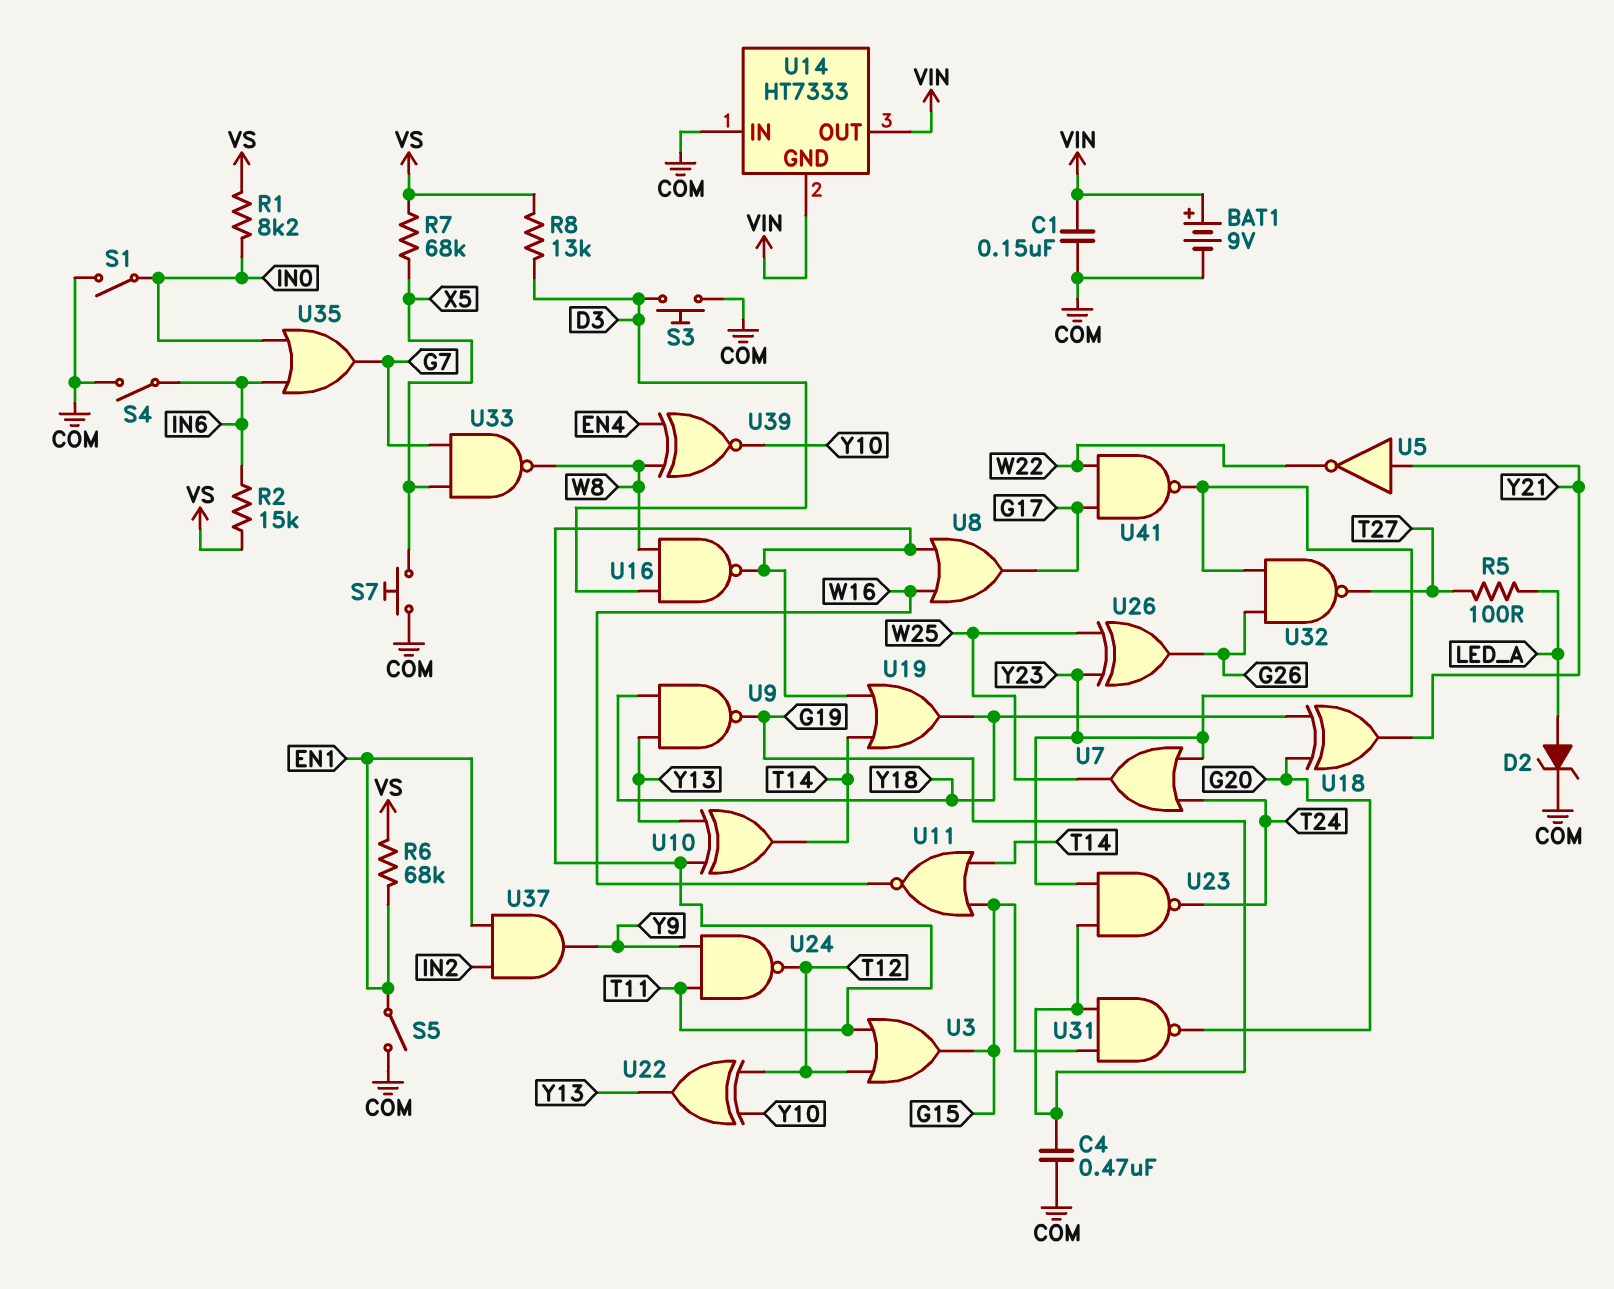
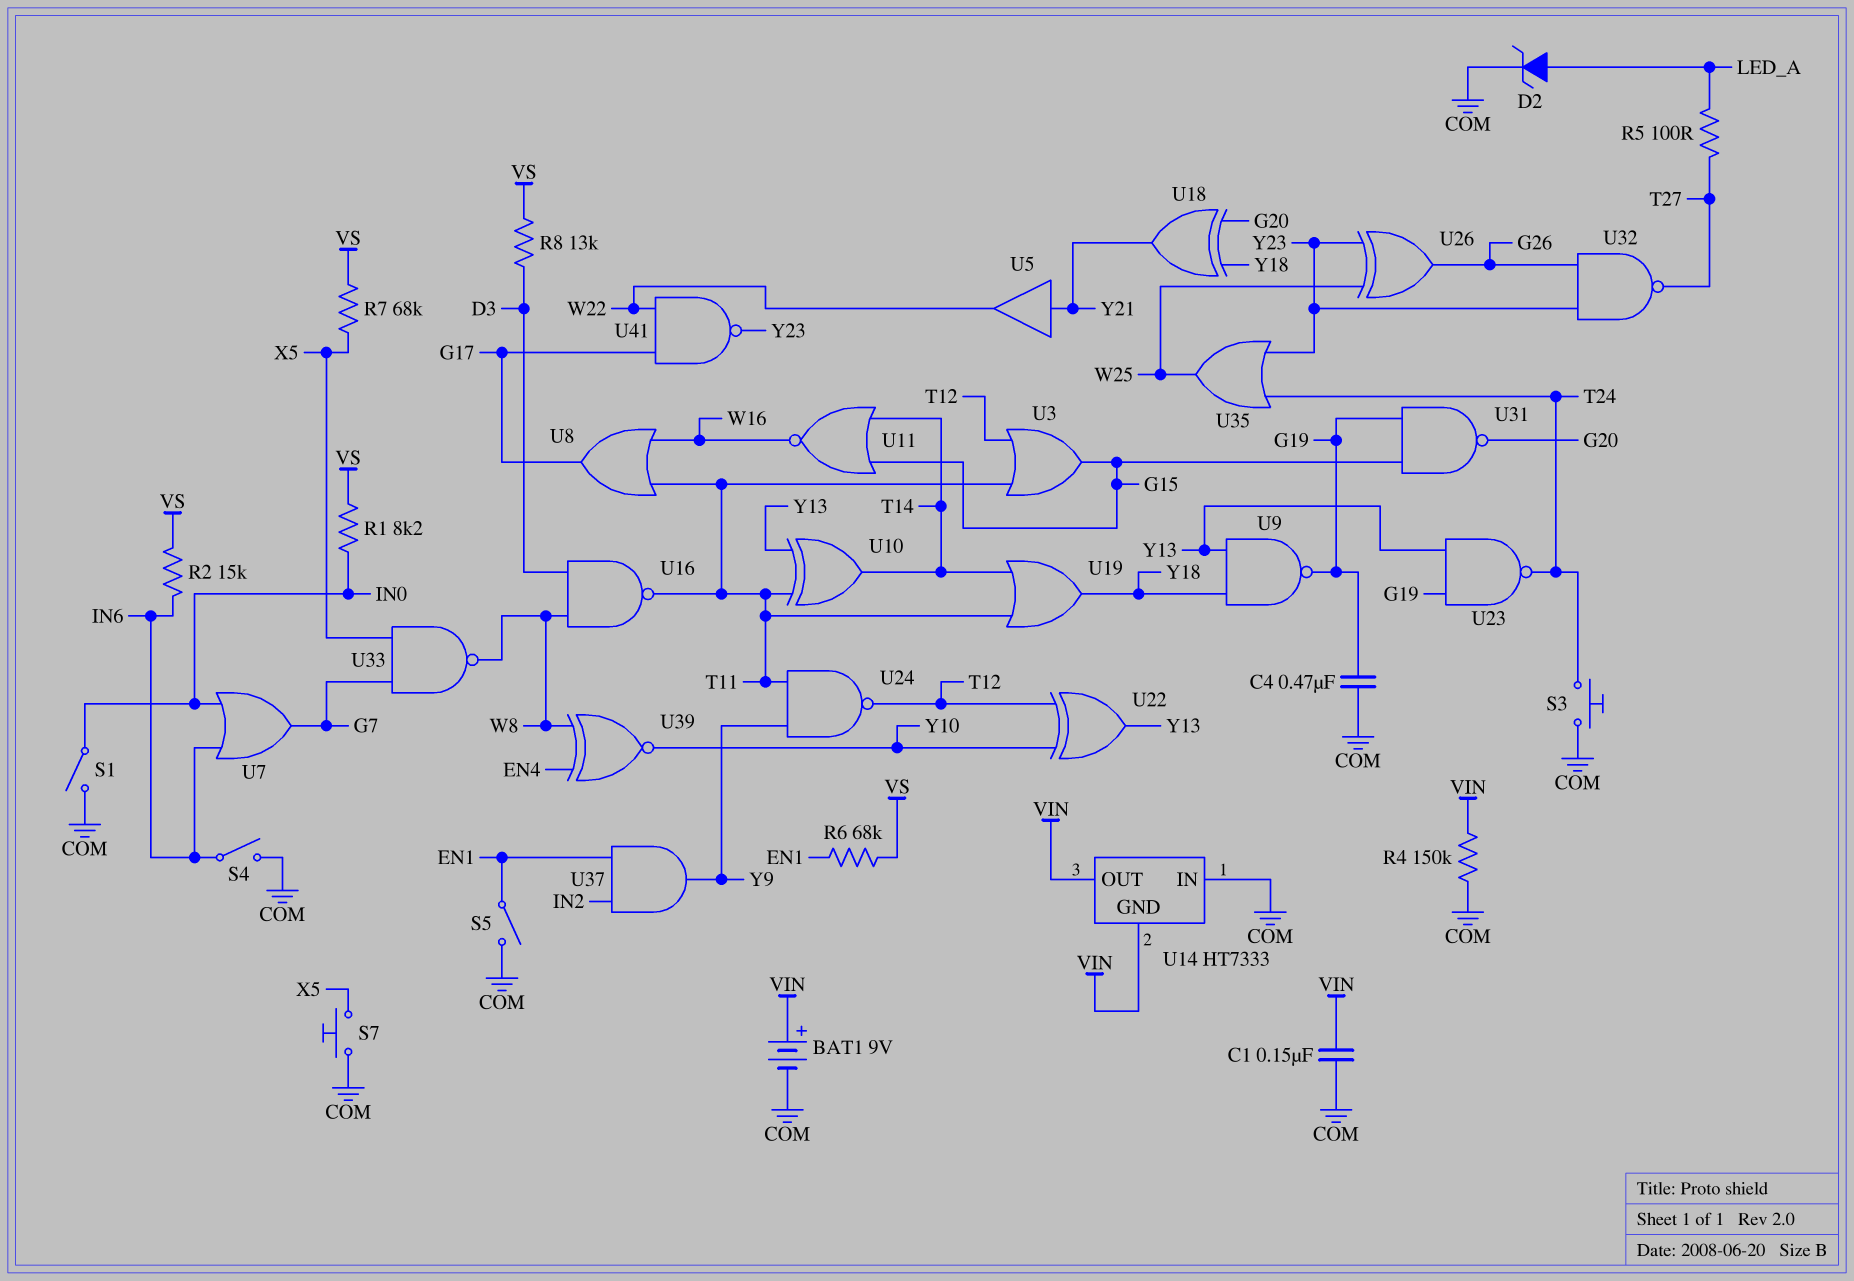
R4: none -> 150k (COM, VIN)
S3: button (COM, D3) -> button (COM, T24)
U5: NOT (in Y21, out W22) -> buffer (in Y21, out W22)
U7: OR (in T24, in Y23, out W25) -> OR (in IN0, in IN6, out G7)
U23: NAND (in G19, in Y23, out T24) -> NAND (in G19, in Y13, out T24)
U35: OR (in IN0, in IN6, out G7) -> OR (in T24, in Y23, out W25)

